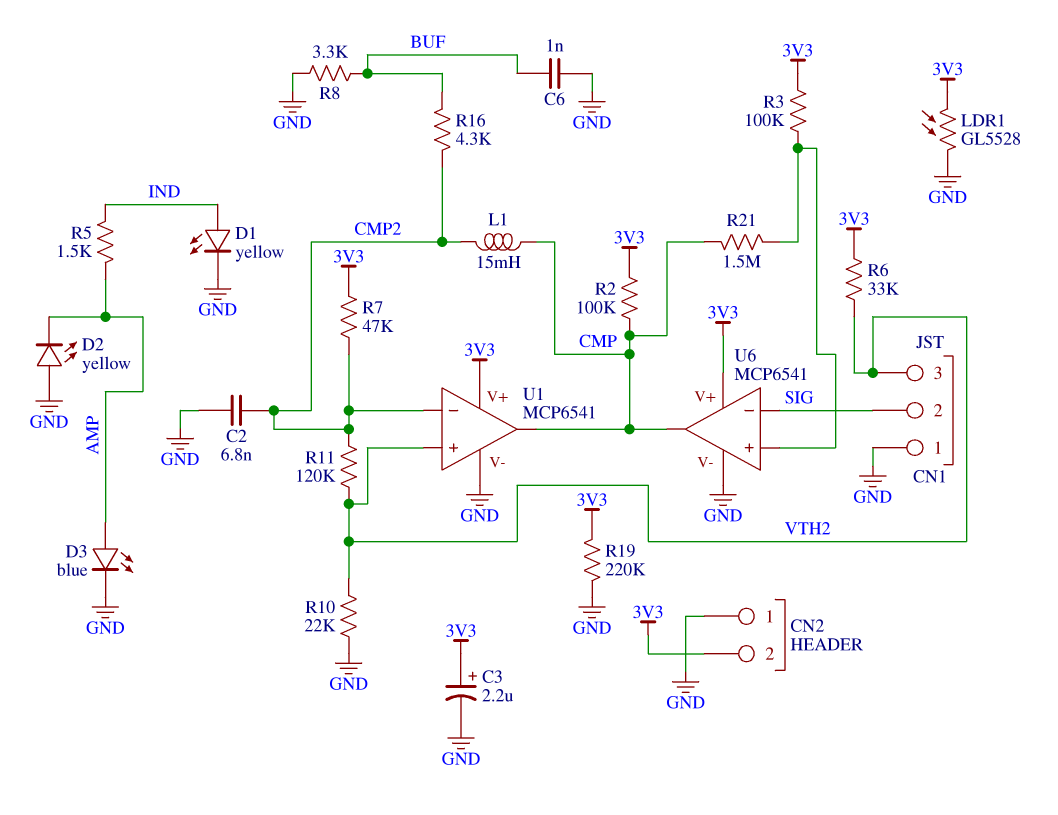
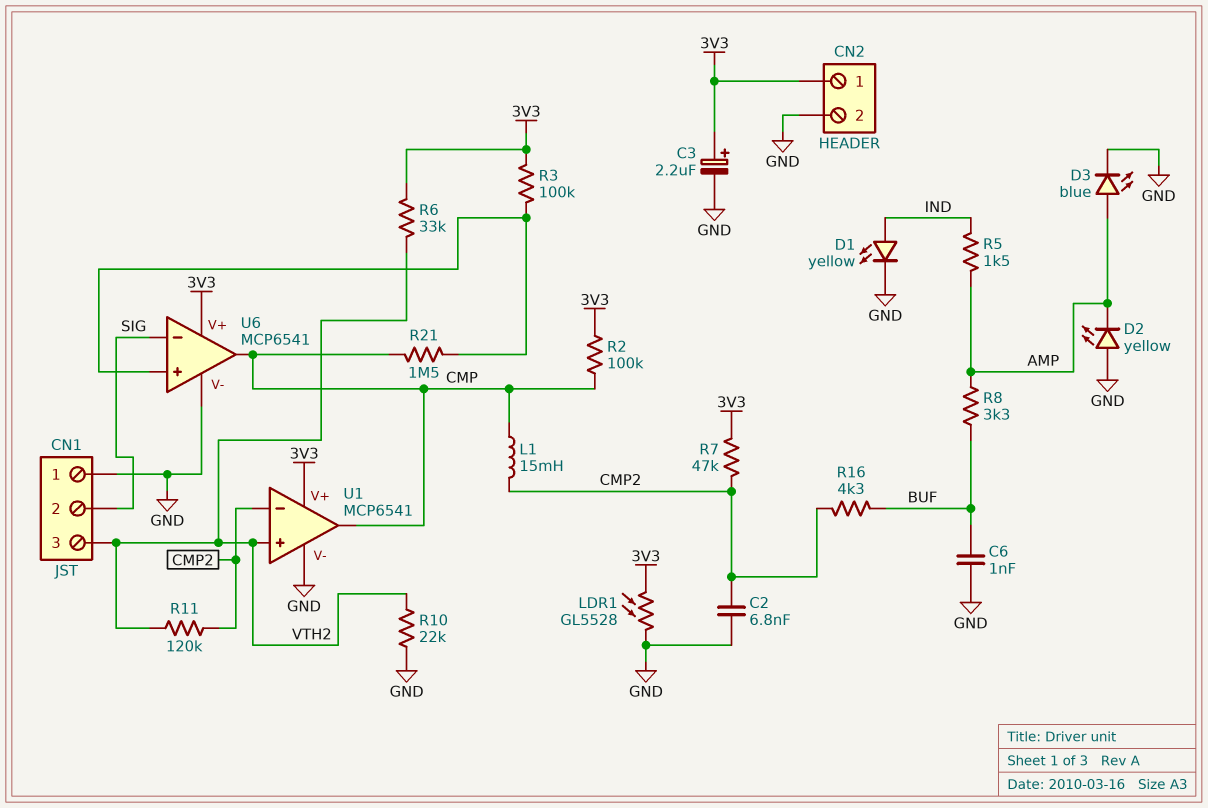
CN2 pin 1: GND -> 3V3
CN2 pin 2: 3V3 -> GND
R8: 3.3k (BUF, GND) -> 3.3k (AMP, BUF)
R19: 220k (3V3, GND) -> none

